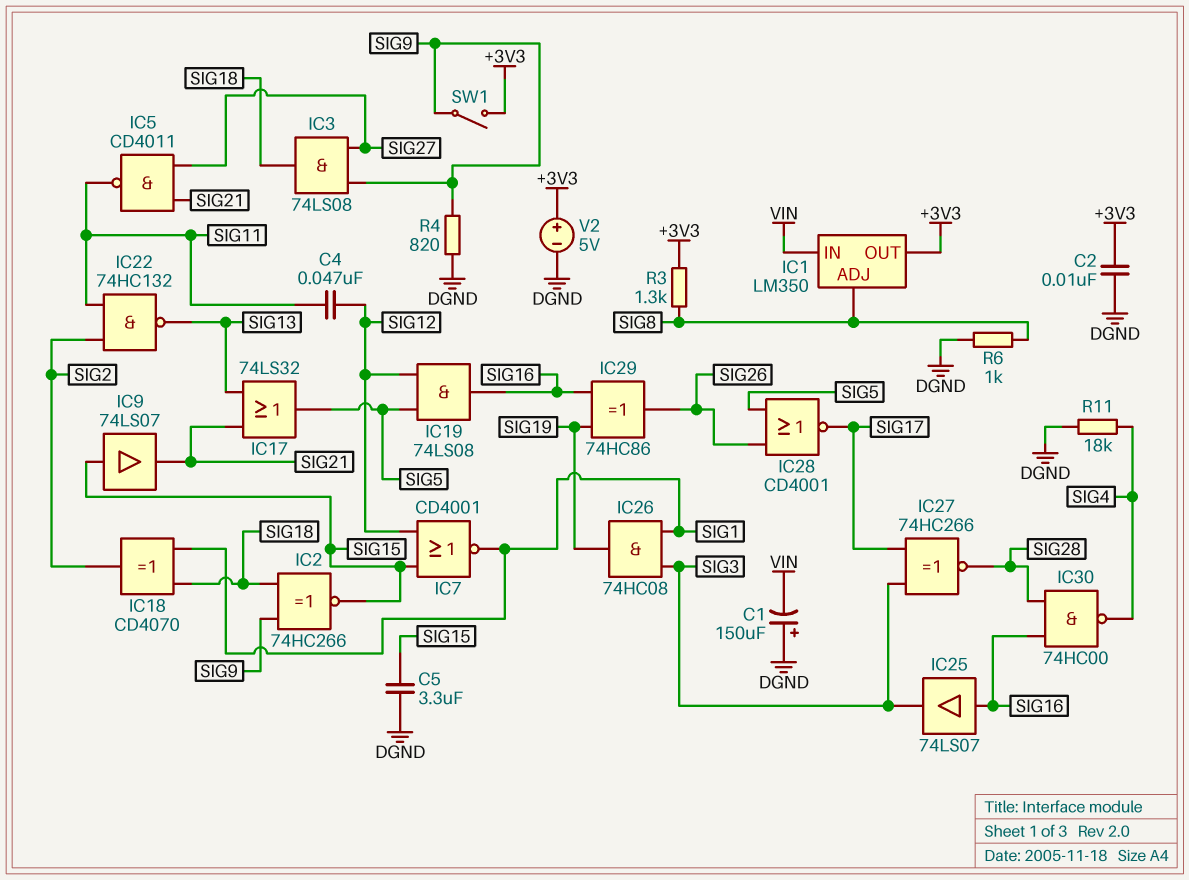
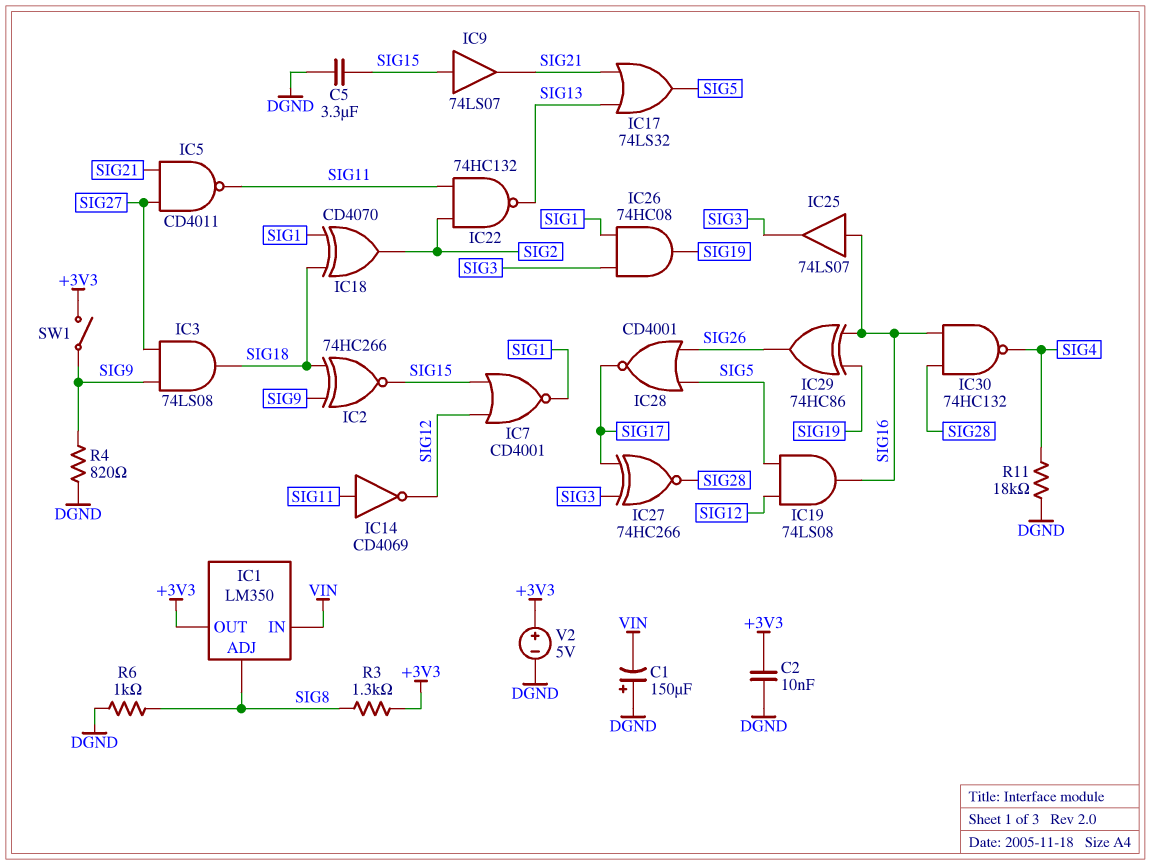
C4: 47nF (SIG11, SIG12) -> none
IC14: none -> NOT CD4069 (in SIG11, out SIG12)
IC30: NAND 74HC00 (in SIG16, in SIG28, out SIG4) -> NAND 74HC132 (in SIG16, in SIG28, out SIG4)

